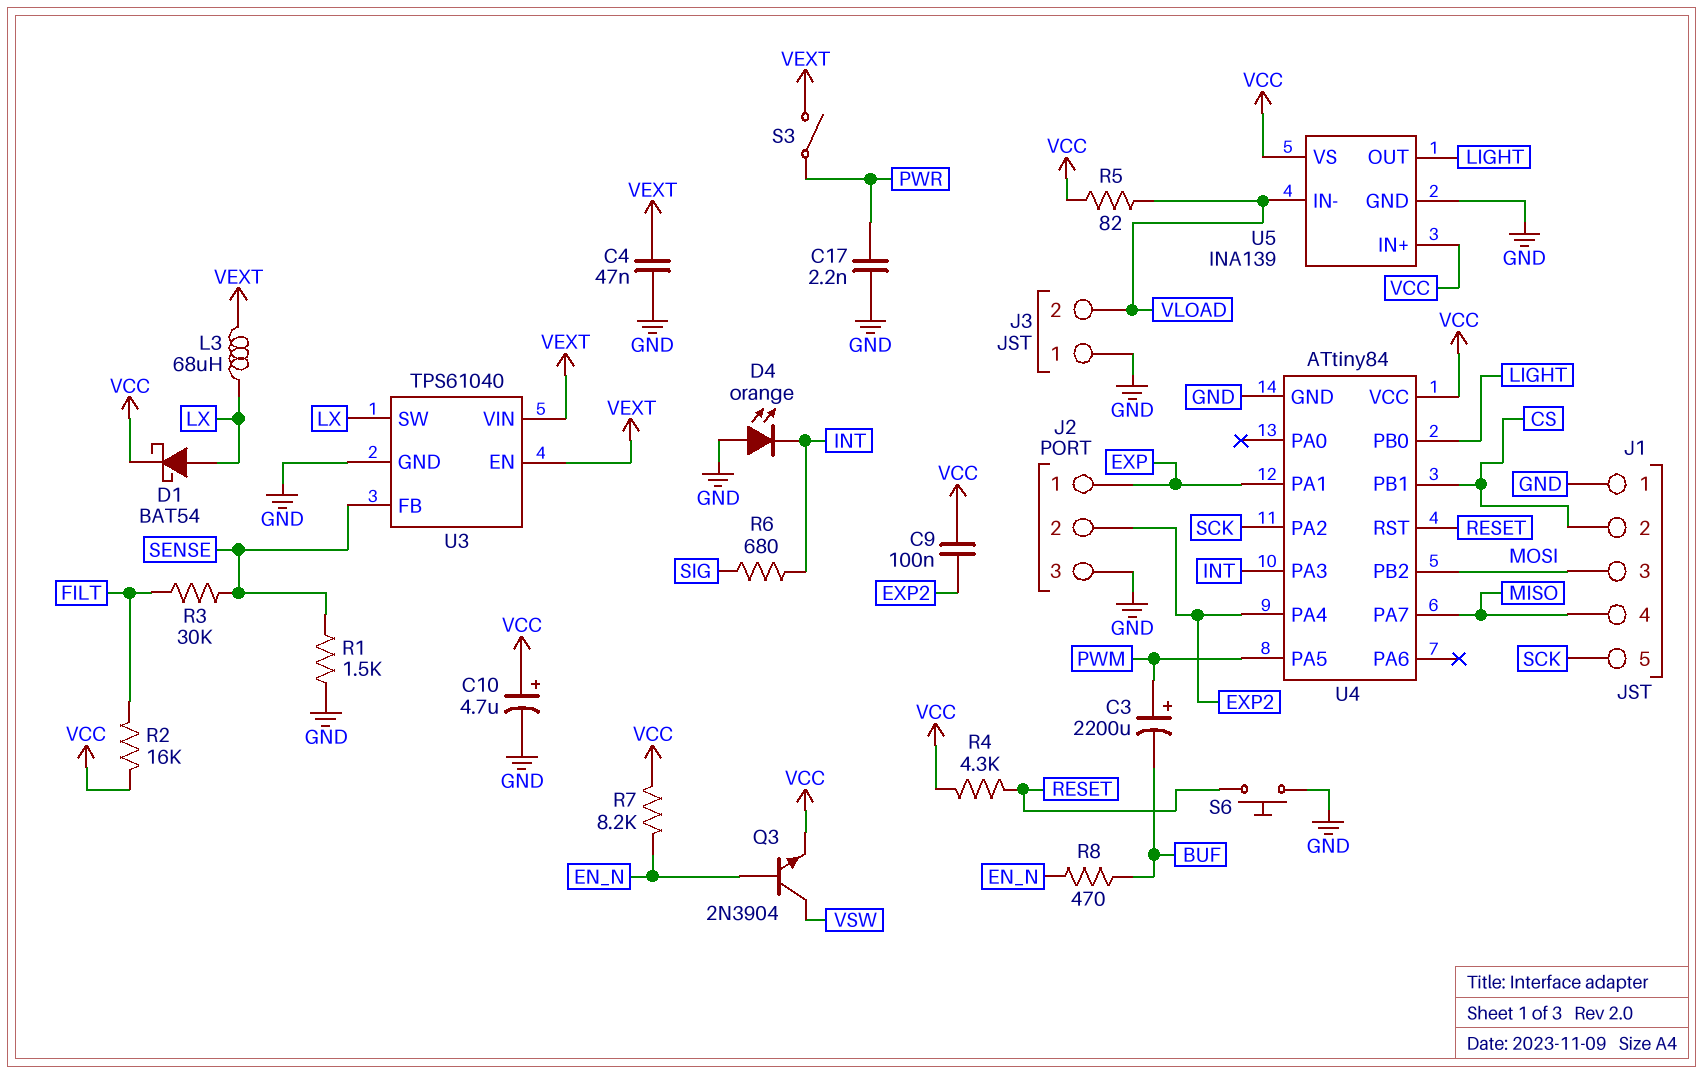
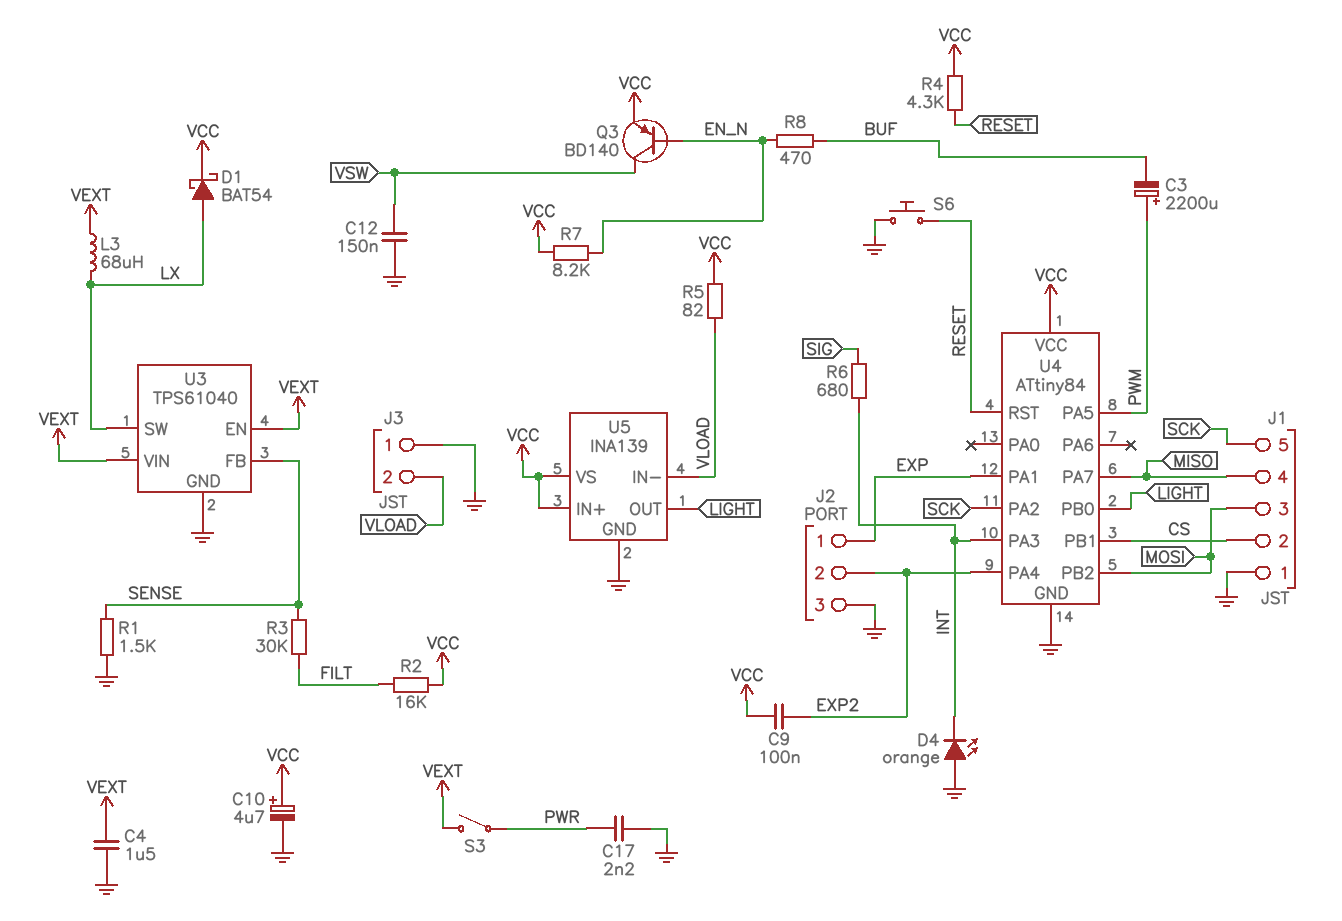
C4: 47nF (GND, VEXT) -> 1.5uF (GND, VEXT)
C12: none -> 150nF (GND, VSW)
Q3: NPN 2N3904 (B EN_N, C VSW, E VCC) -> PNP BD140 (B EN_N, C VSW, E VCC)

